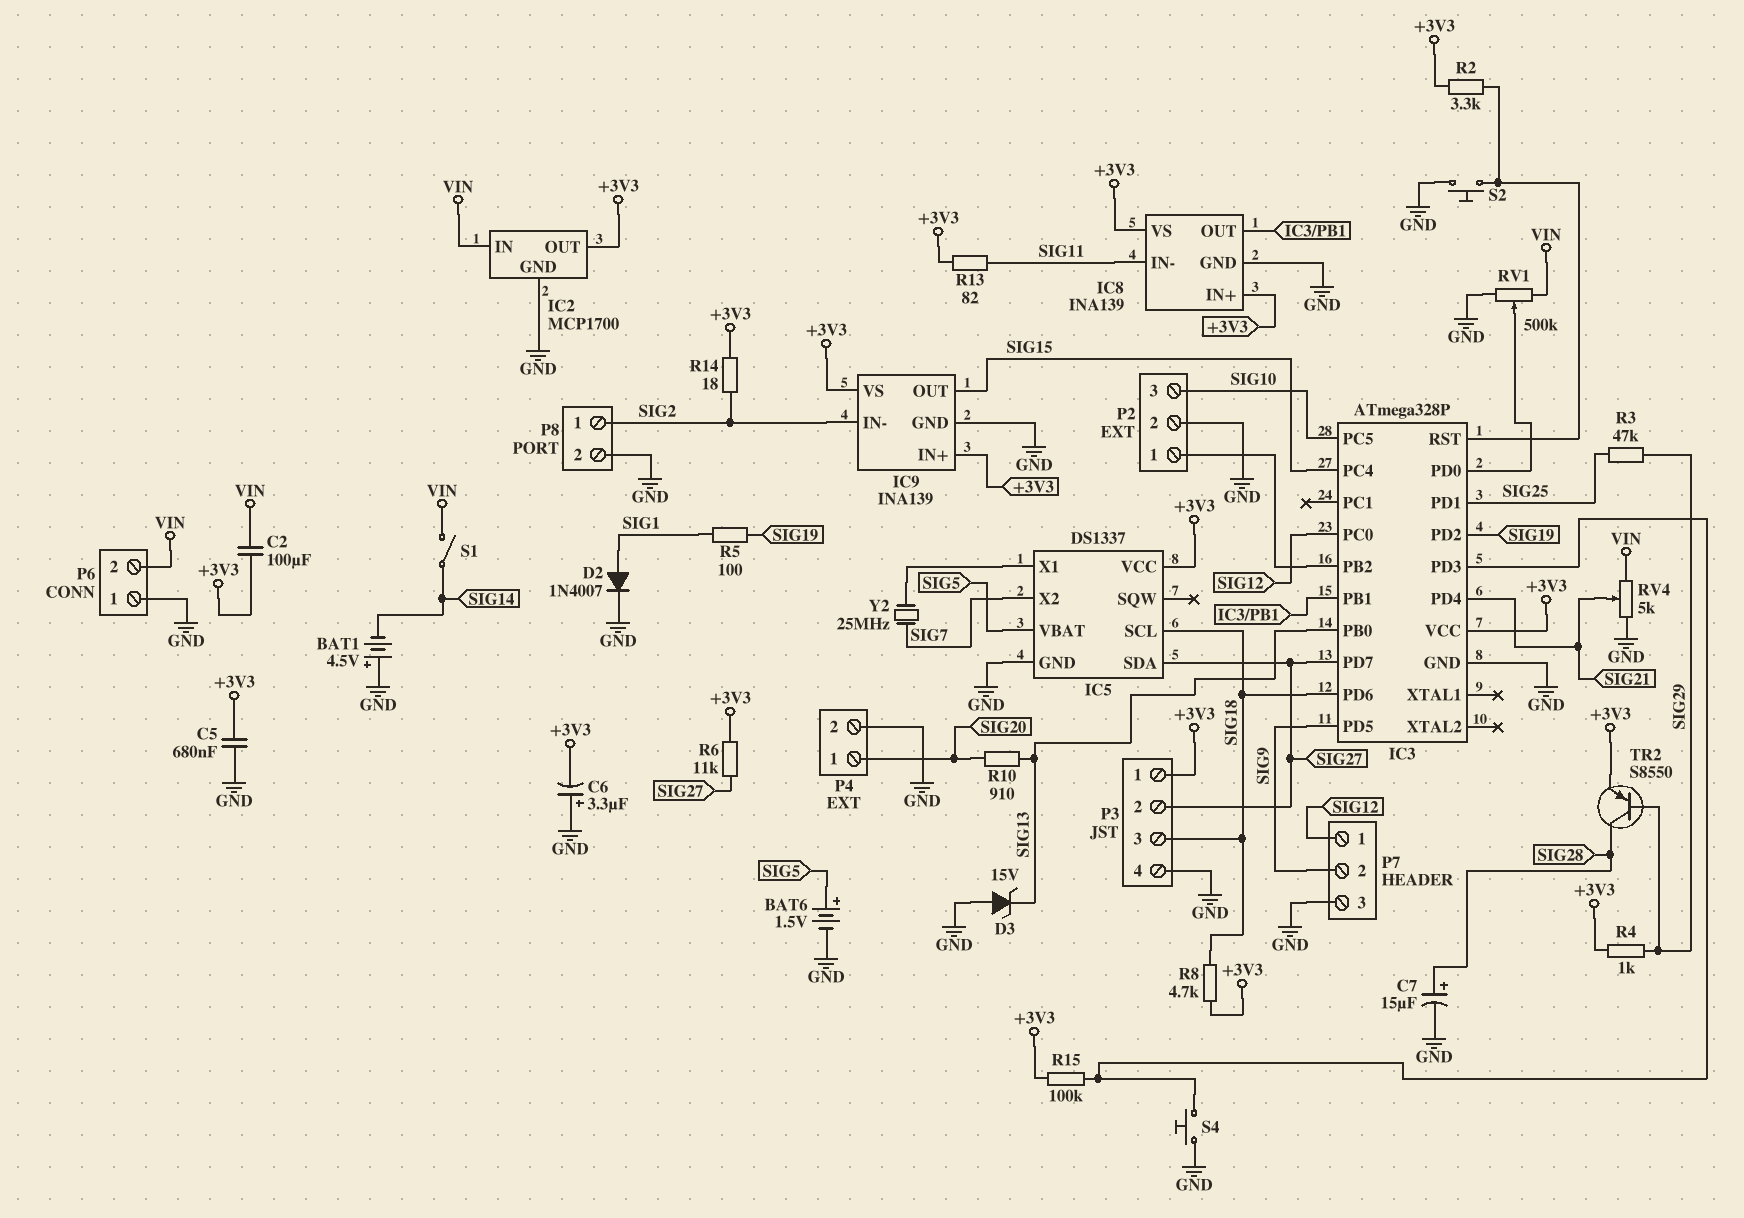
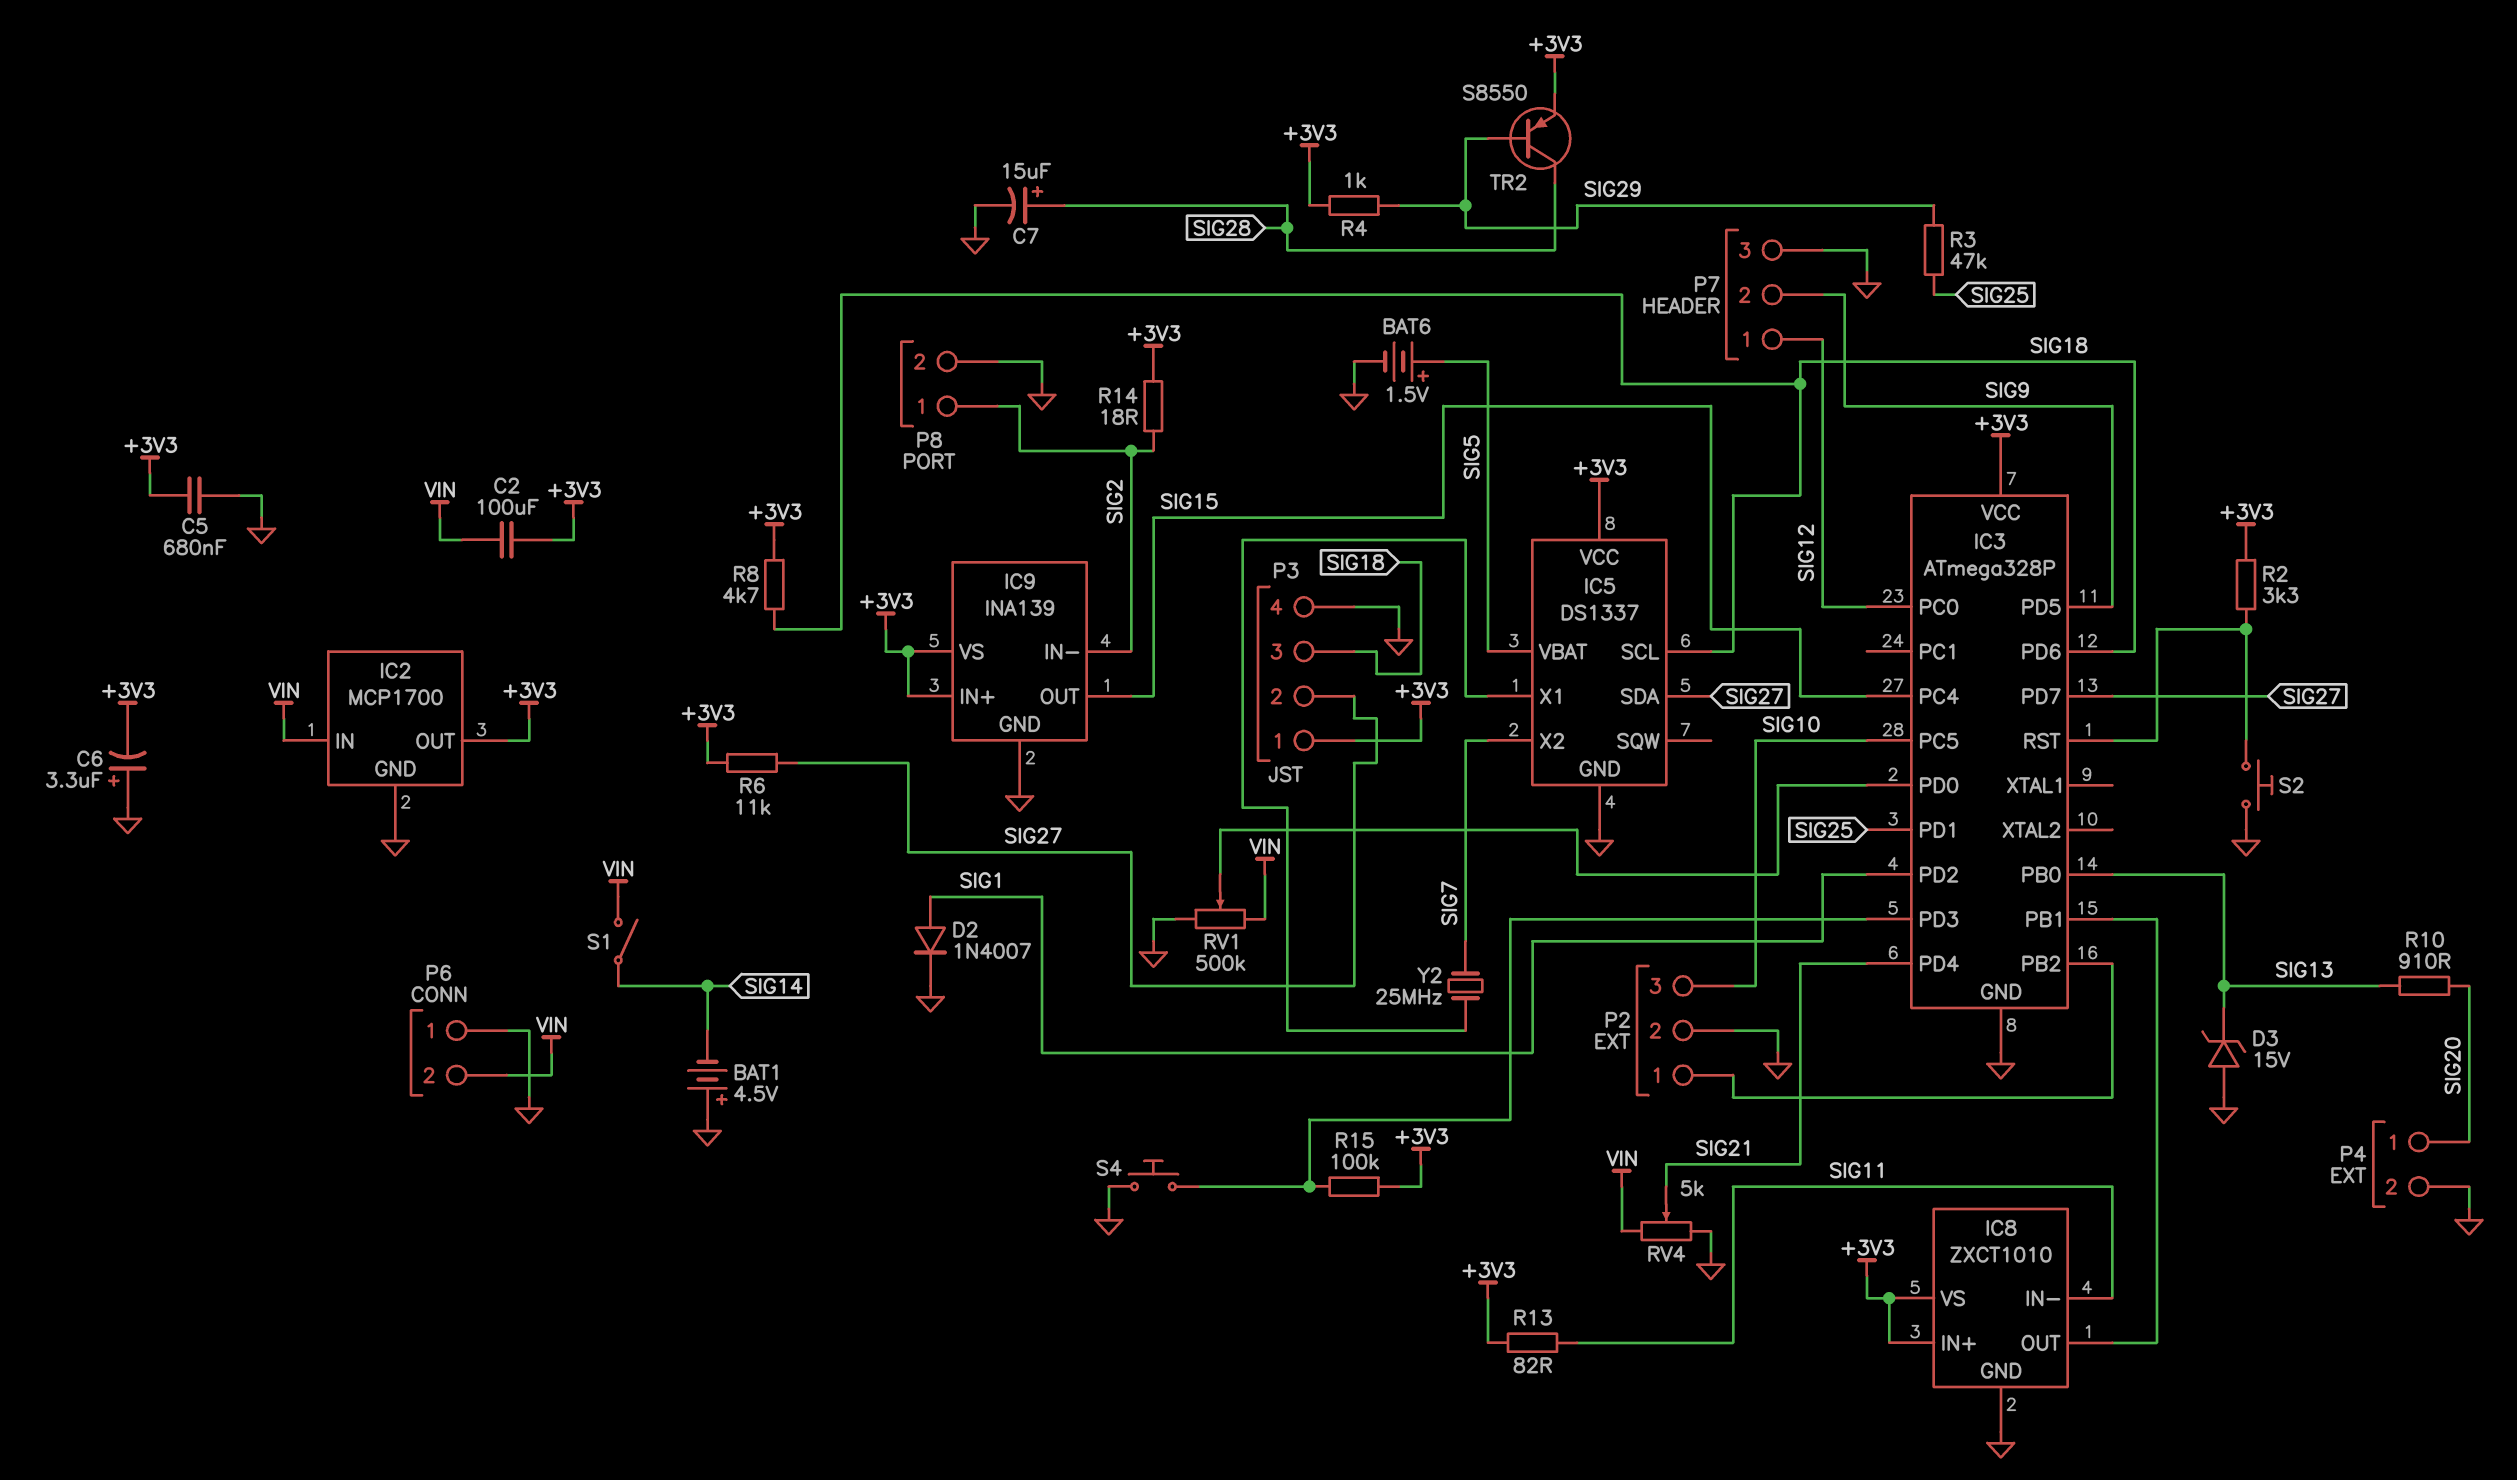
IC3 pin PD2: SIG19 -> SIG1
IC8: INA139 -> ZXCT1010
R5: 100 (SIG1, SIG19) -> none

